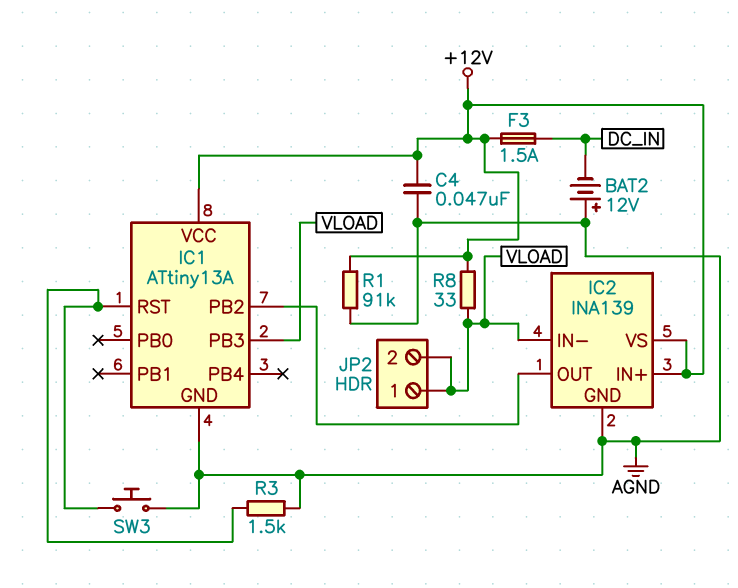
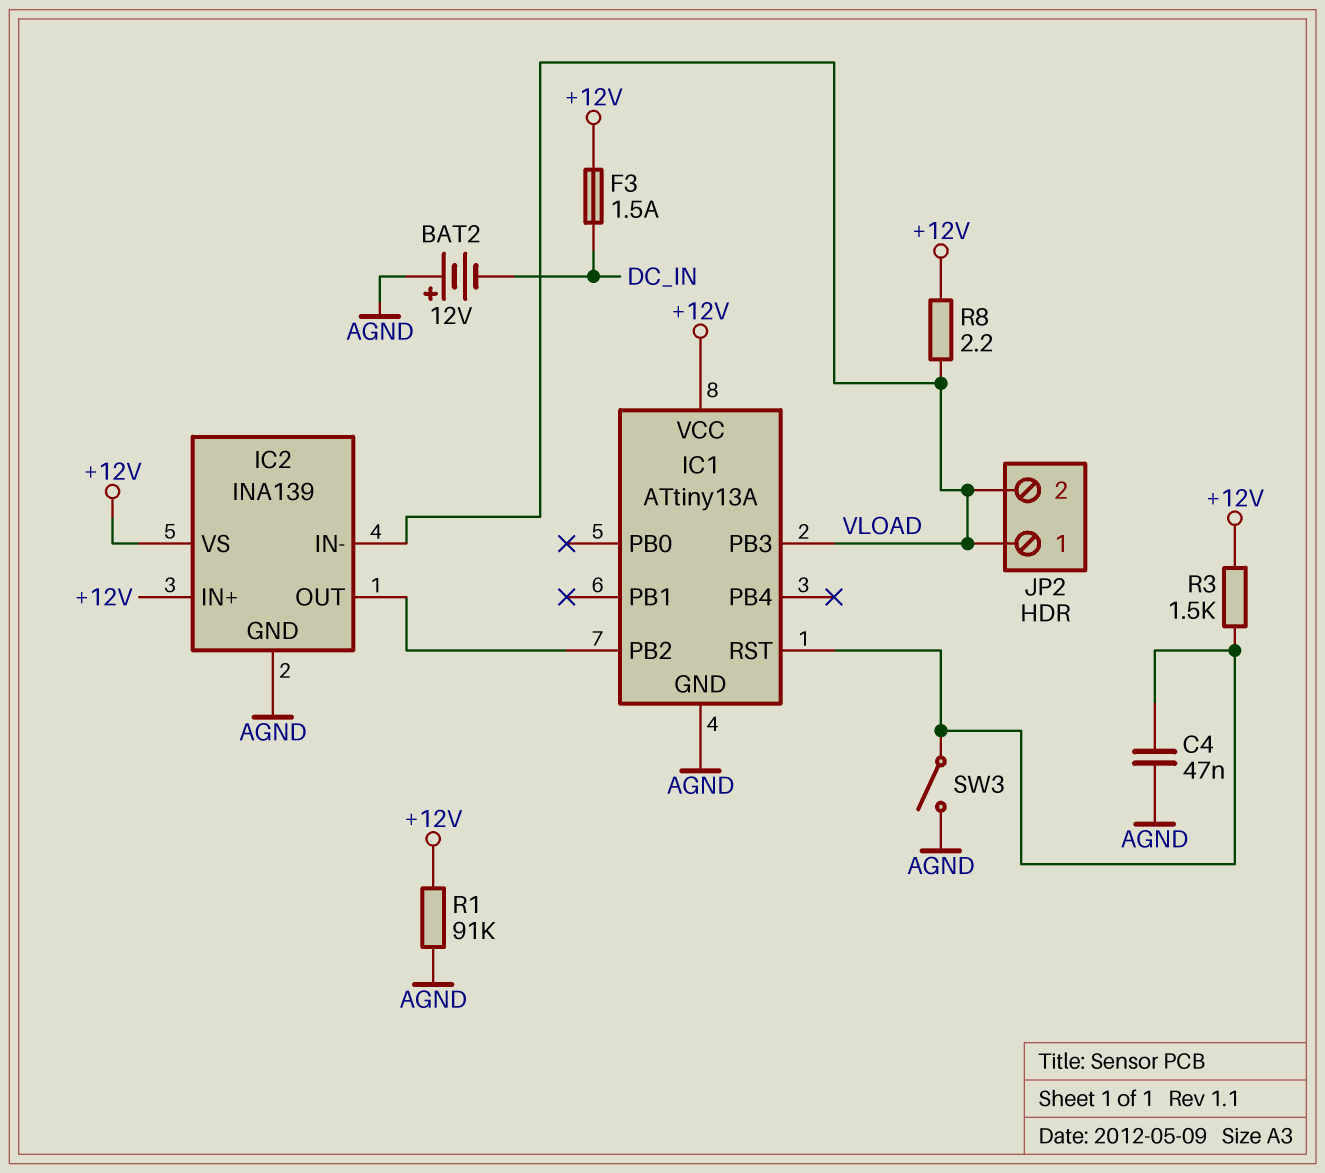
C4: 47nF (+12V, AGND) -> 47nF (AGND, IC1/RST)
R3: 1.5k (AGND, IC1/RST) -> 1.5k (+12V, IC1/RST)
R8: 33 (+12V, VLOAD) -> 2.2 (+12V, VLOAD)
SW3: button (AGND, IC1/RST) -> switch (AGND, IC1/RST)

